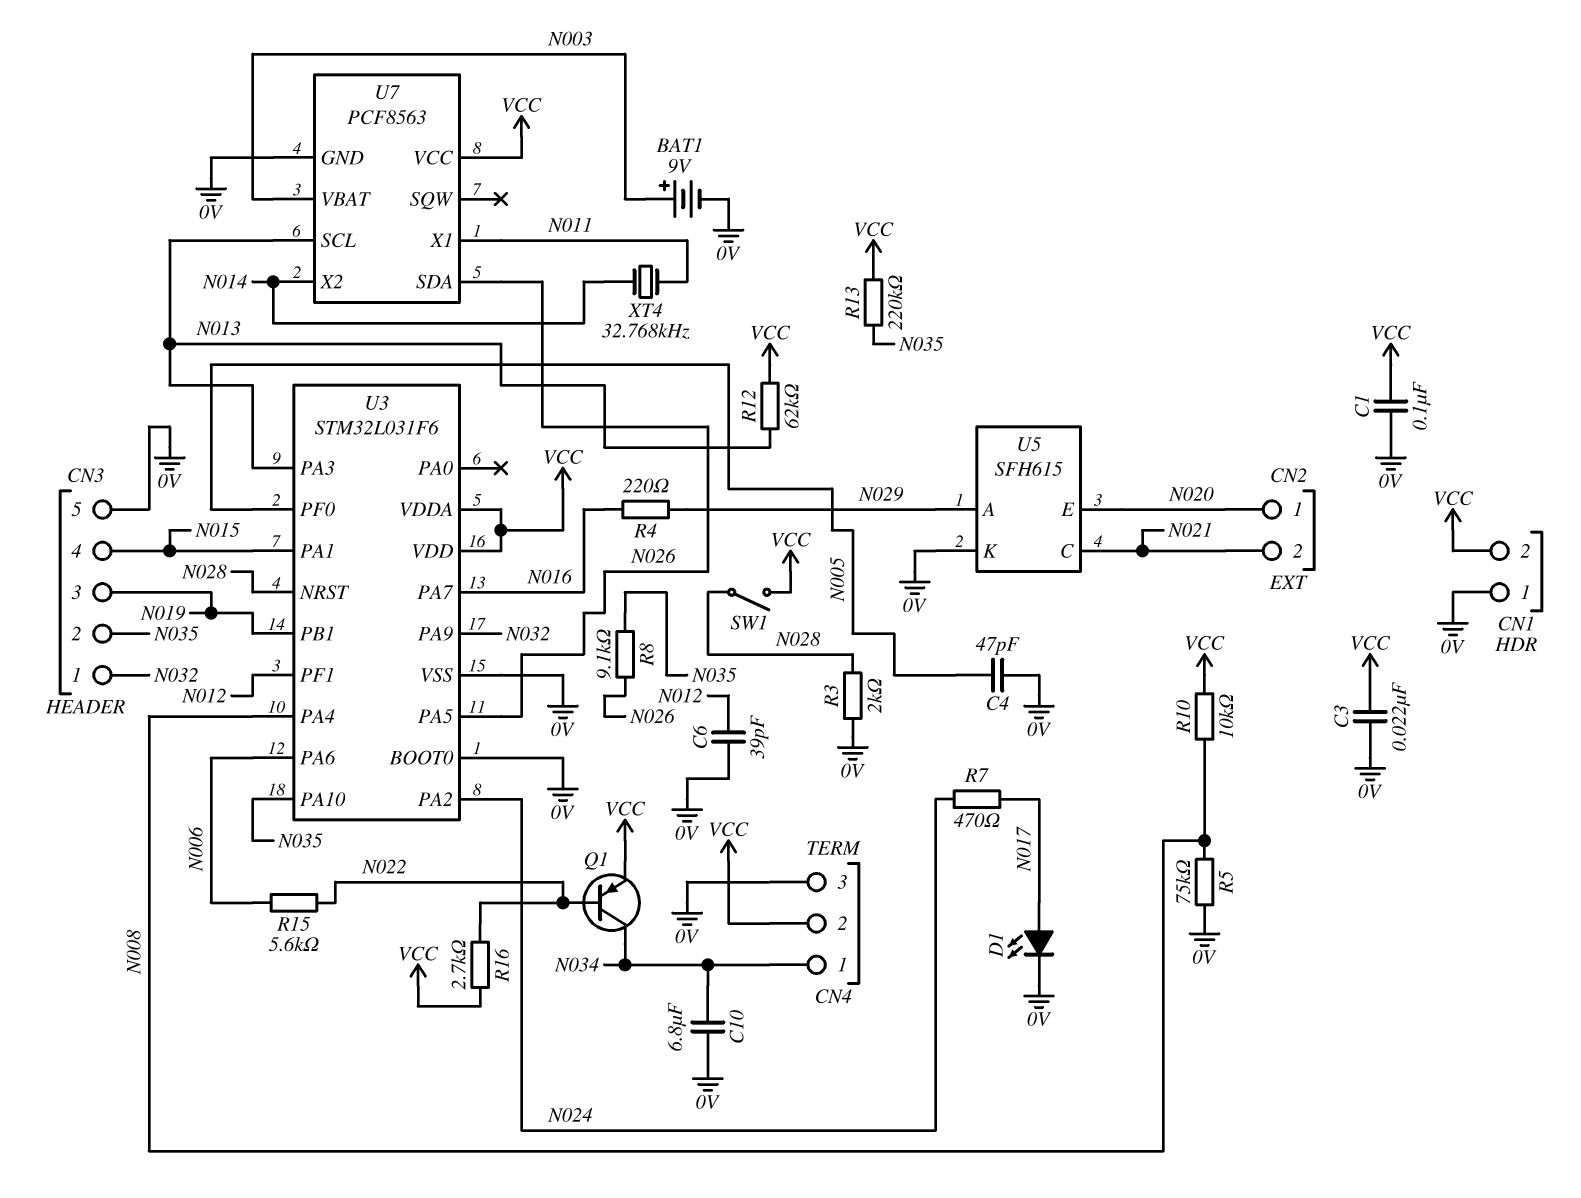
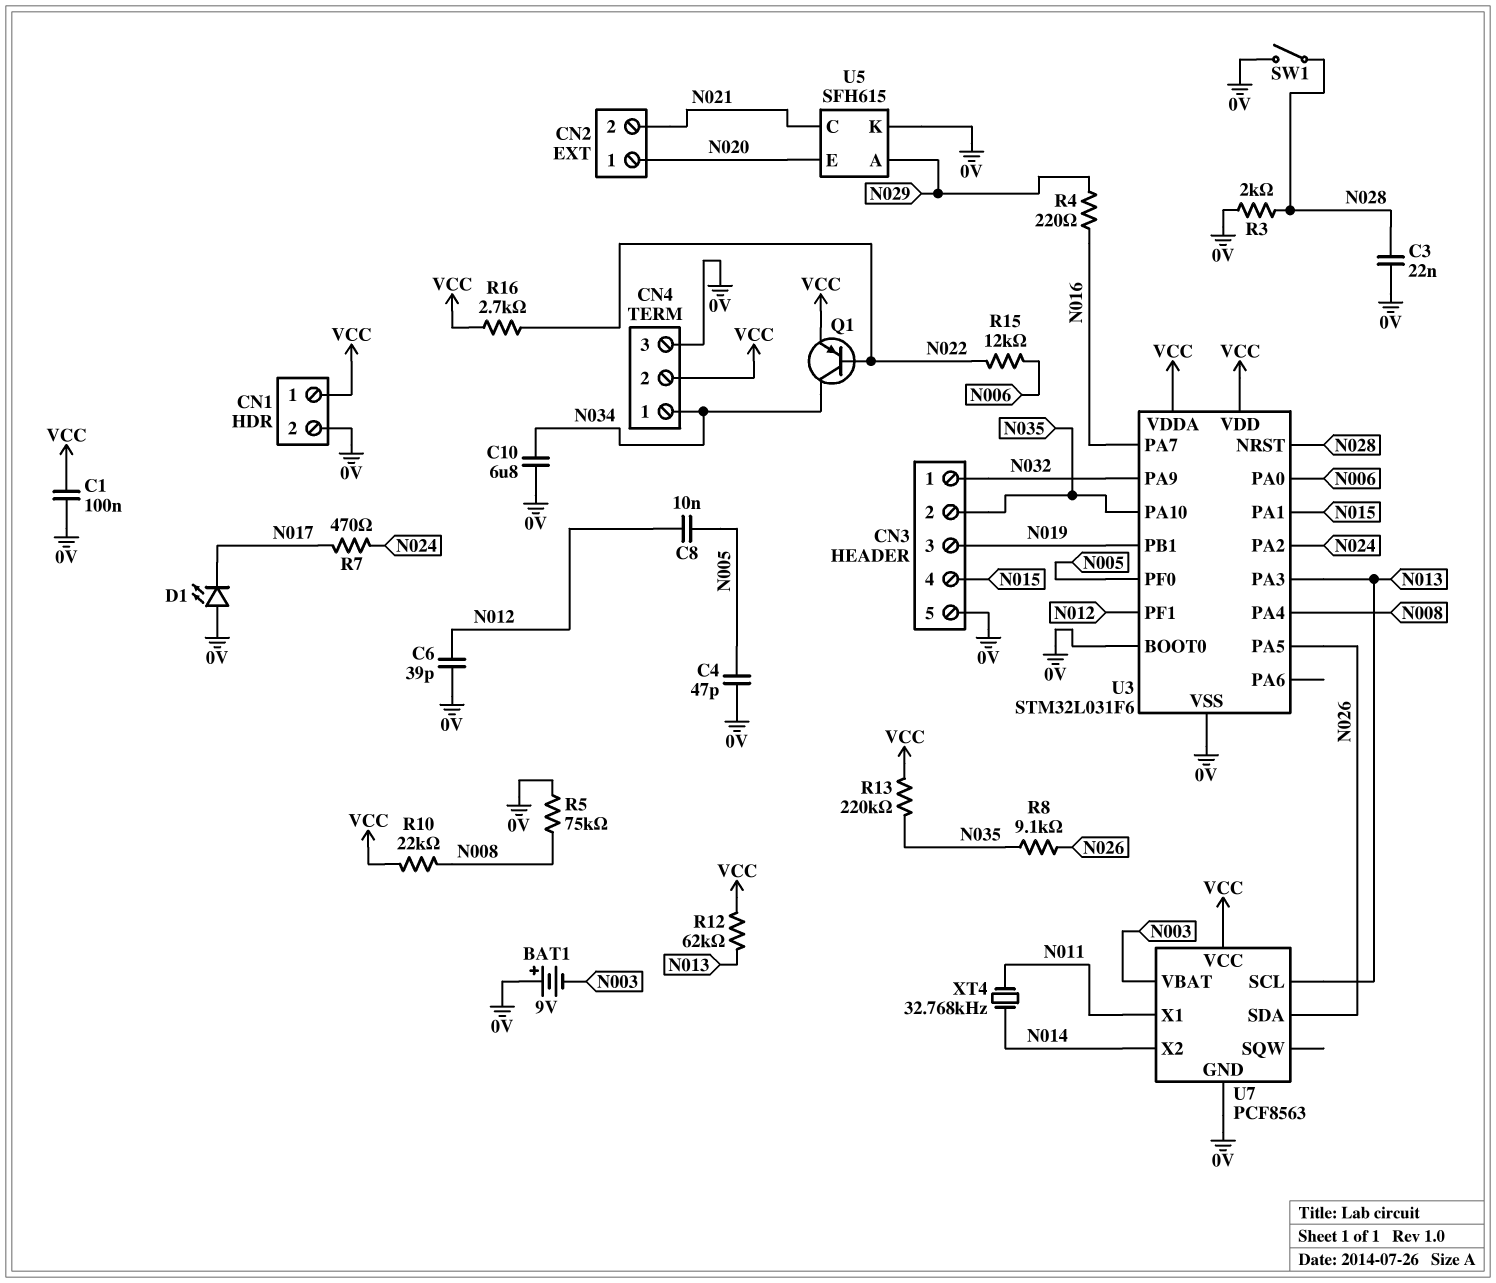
BAT1: 9V (plus N003, minus 0V) -> 9V (plus 0V, minus N003)
C3: 22nF (0V, VCC) -> 22nF (0V, N028)
C8: none -> 10nF (N005, N012)
CN1 pin 1: 0V -> VCC
CN1 pin 2: VCC -> 0V
D1: LED (A N017, K 0V) -> LED (A 0V, K N017)
R10: 10k (N008, VCC) -> 22k (N008, VCC)
R15: 5.6k (N006, N022) -> 12k (N006, N022)
SW1: switch (N028, VCC) -> switch (0V, N028)
U3 pin PA0: none -> N006
U3 pin PA6: N006 -> none

